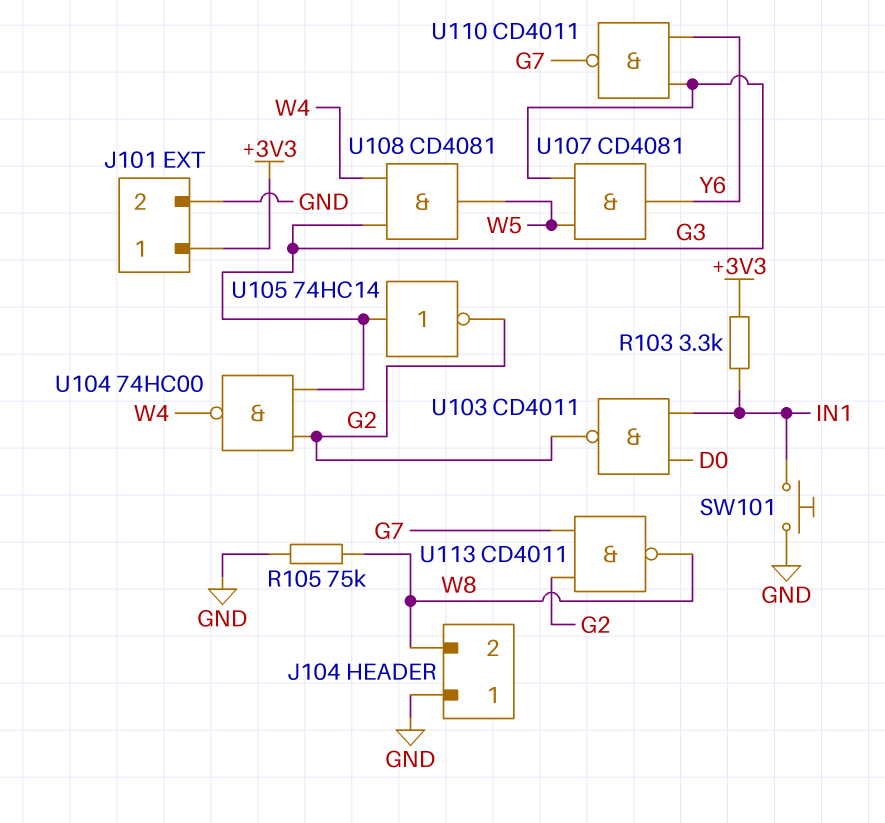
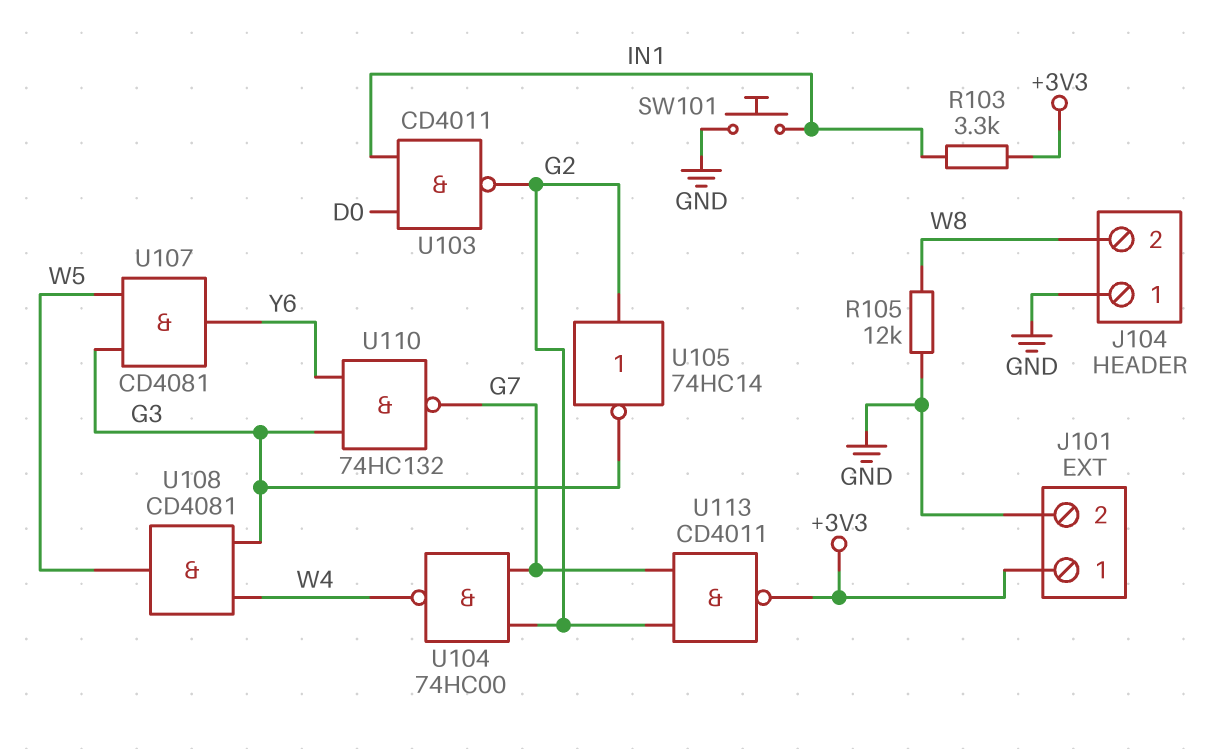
R105: 75k (GND, W8) -> 12k (GND, W8)
U104: NAND 74HC00 (in G2, in G3, out W4) -> NAND 74HC00 (in G2, in G7, out W4)
U105: NOT 74HC14 (in G3, out G2) -> NOT 74HC14 (in G2, out G3)
U110: NAND CD4011 (in G3, in Y6, out G7) -> NAND 74HC132 (in G3, in Y6, out G7)
U113: NAND CD4011 (in G2, in G7, out W8) -> NAND CD4011 (in G2, in G7, out +3V3)

